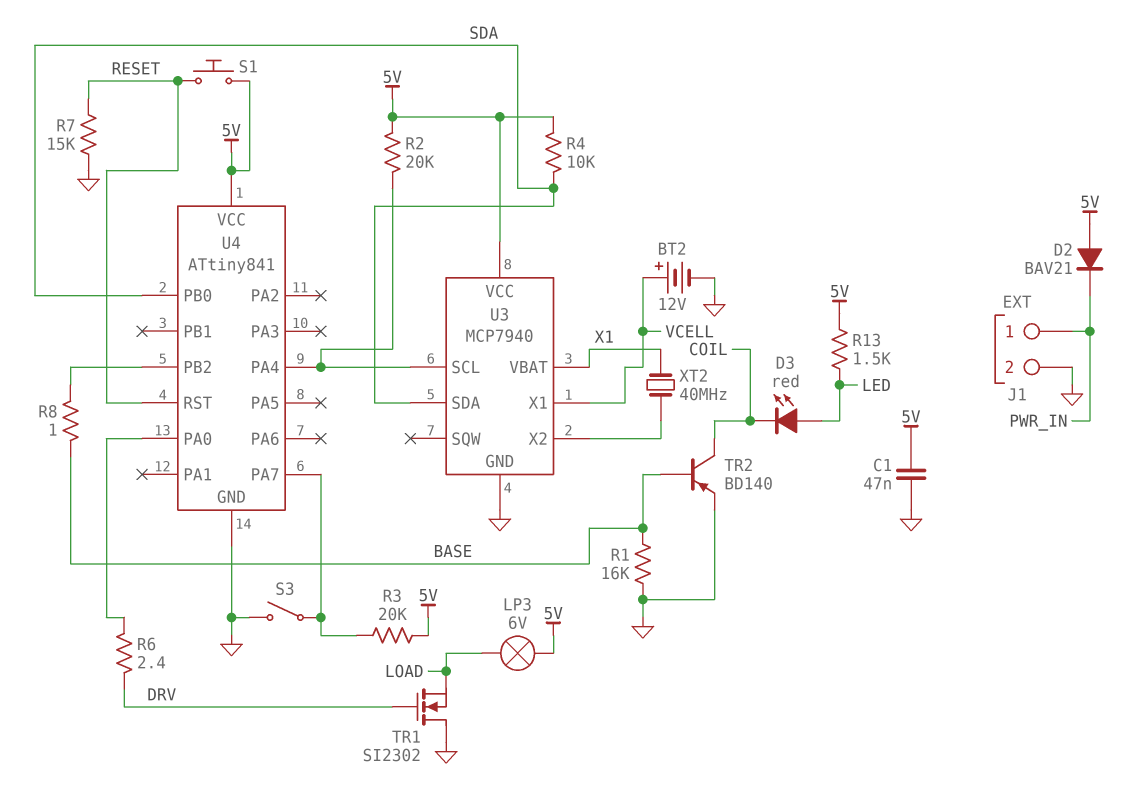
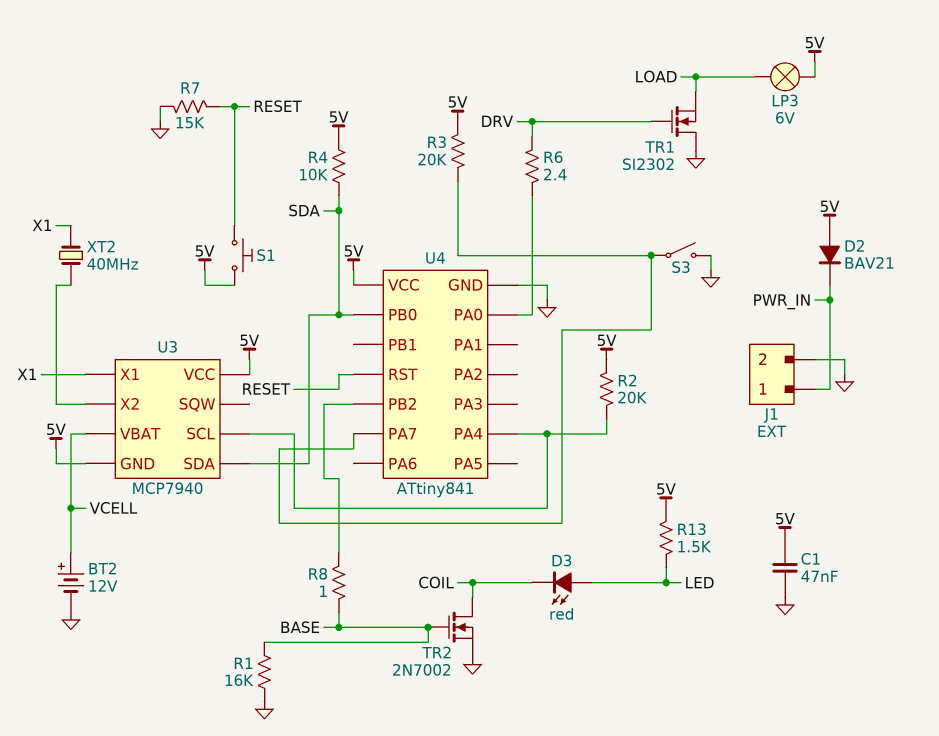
TR2: PNP BD140 (B BASE, C COIL, E GND) -> NMOS 2N7002 (G BASE, D COIL, S GND)
U3 pin GND: GND -> 5V
U3 pin VBAT: X1 -> VCELL
U3 pin X1: VCELL -> X1

